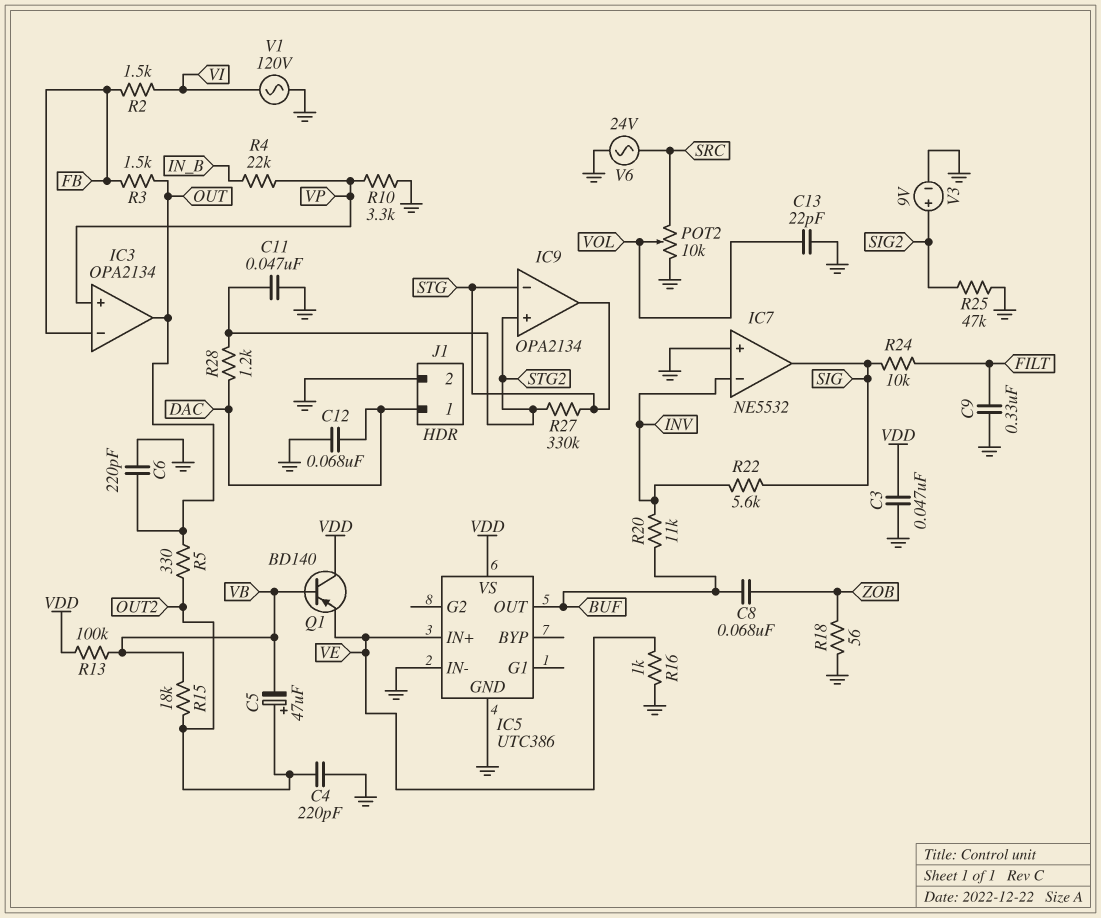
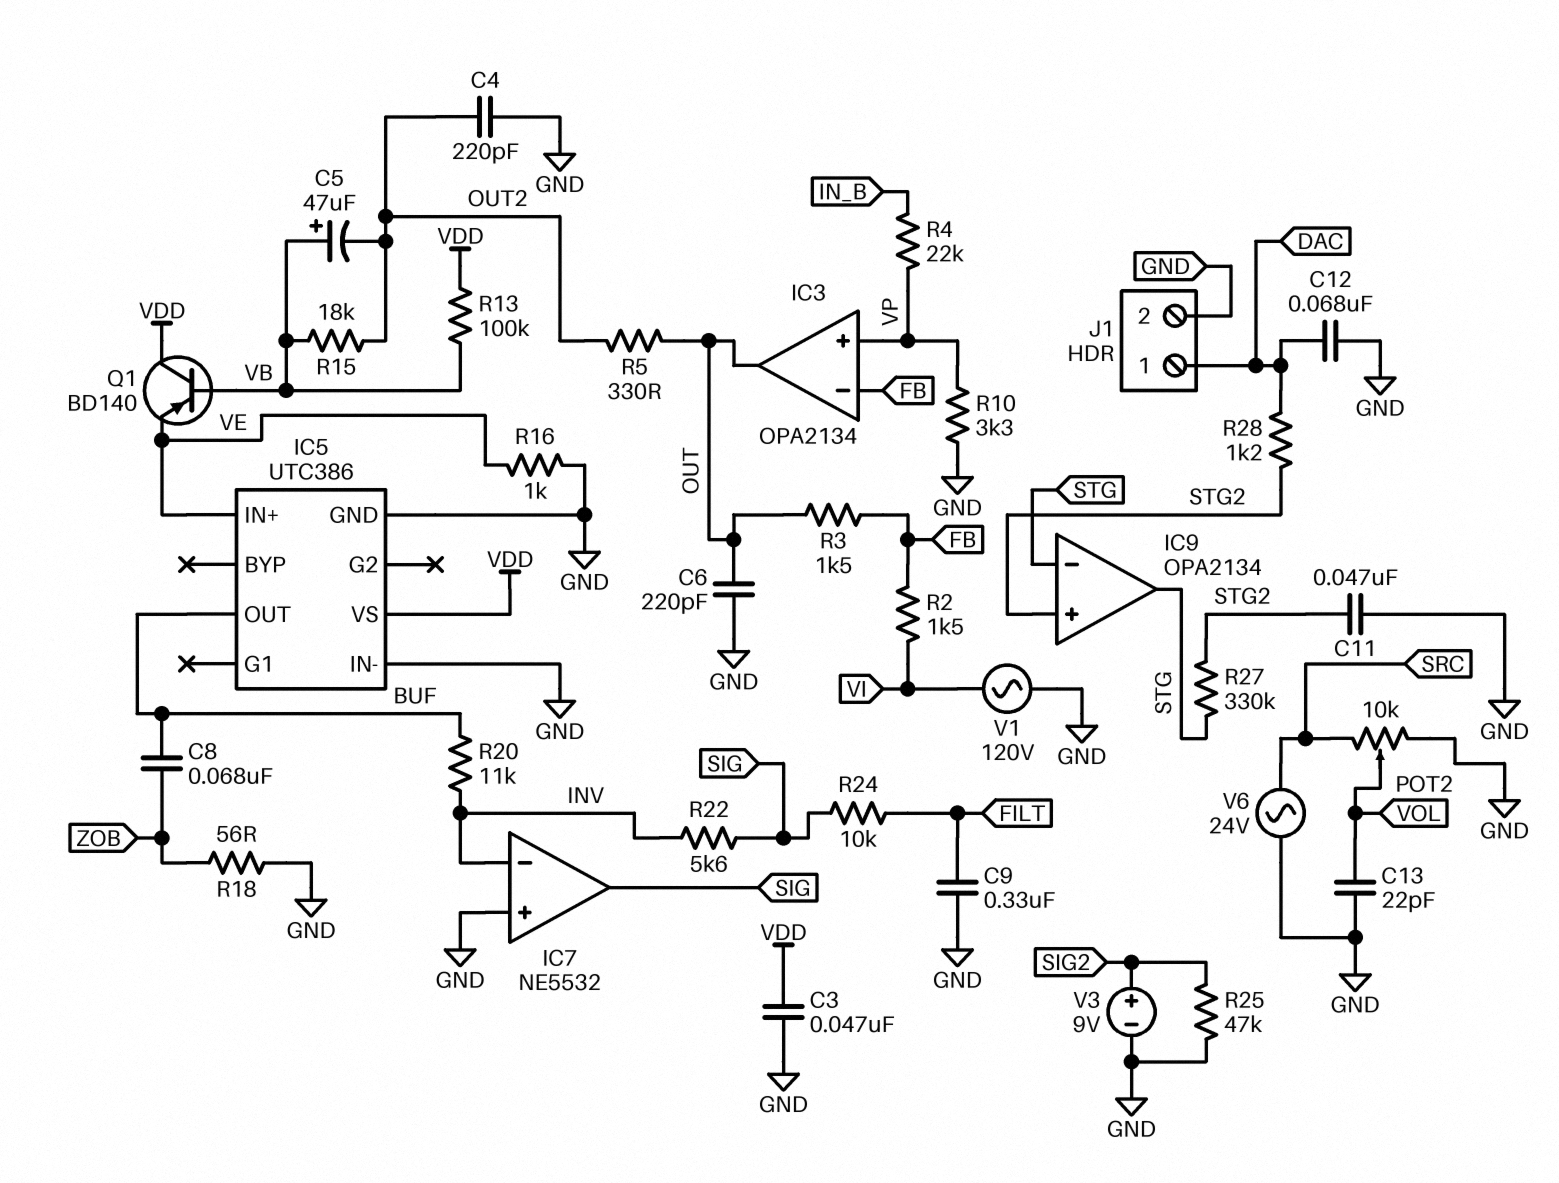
C5: 47uF (plus OUT2, minus VB) -> 47uF (plus VB, minus OUT2)

